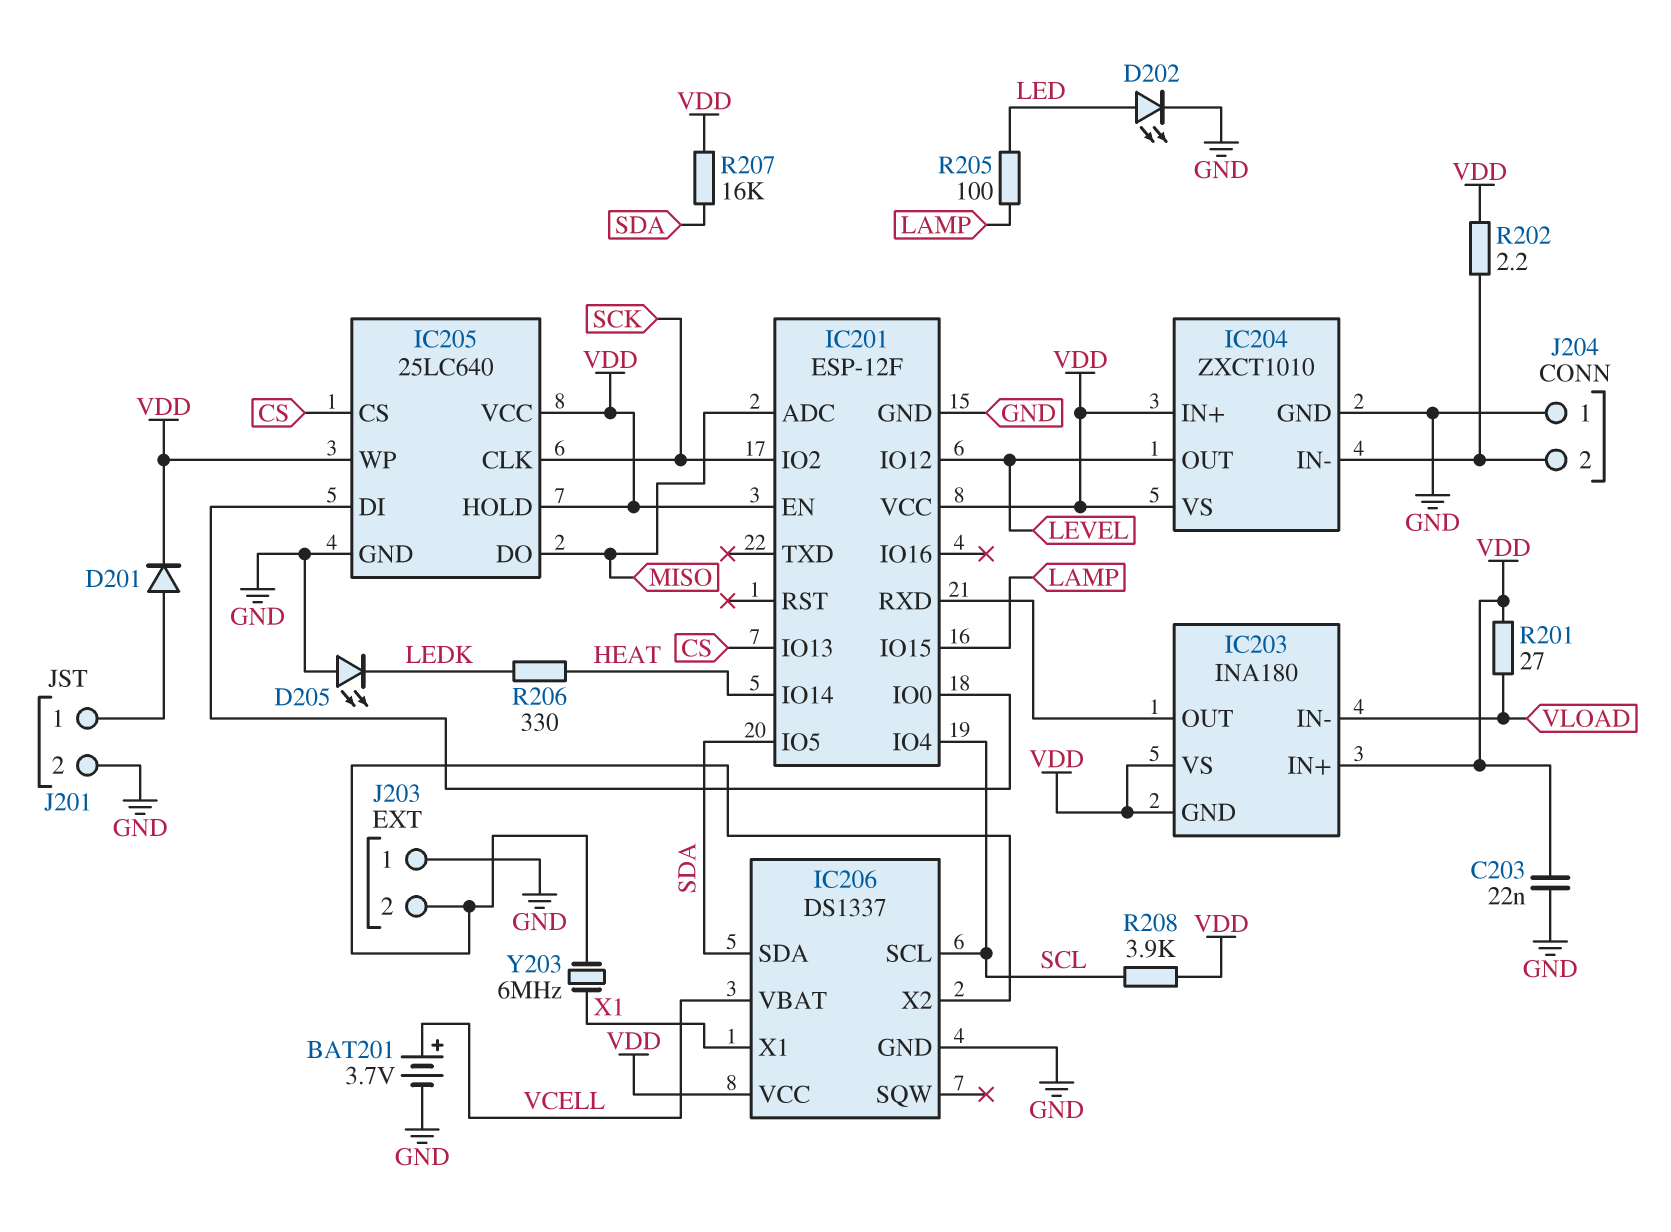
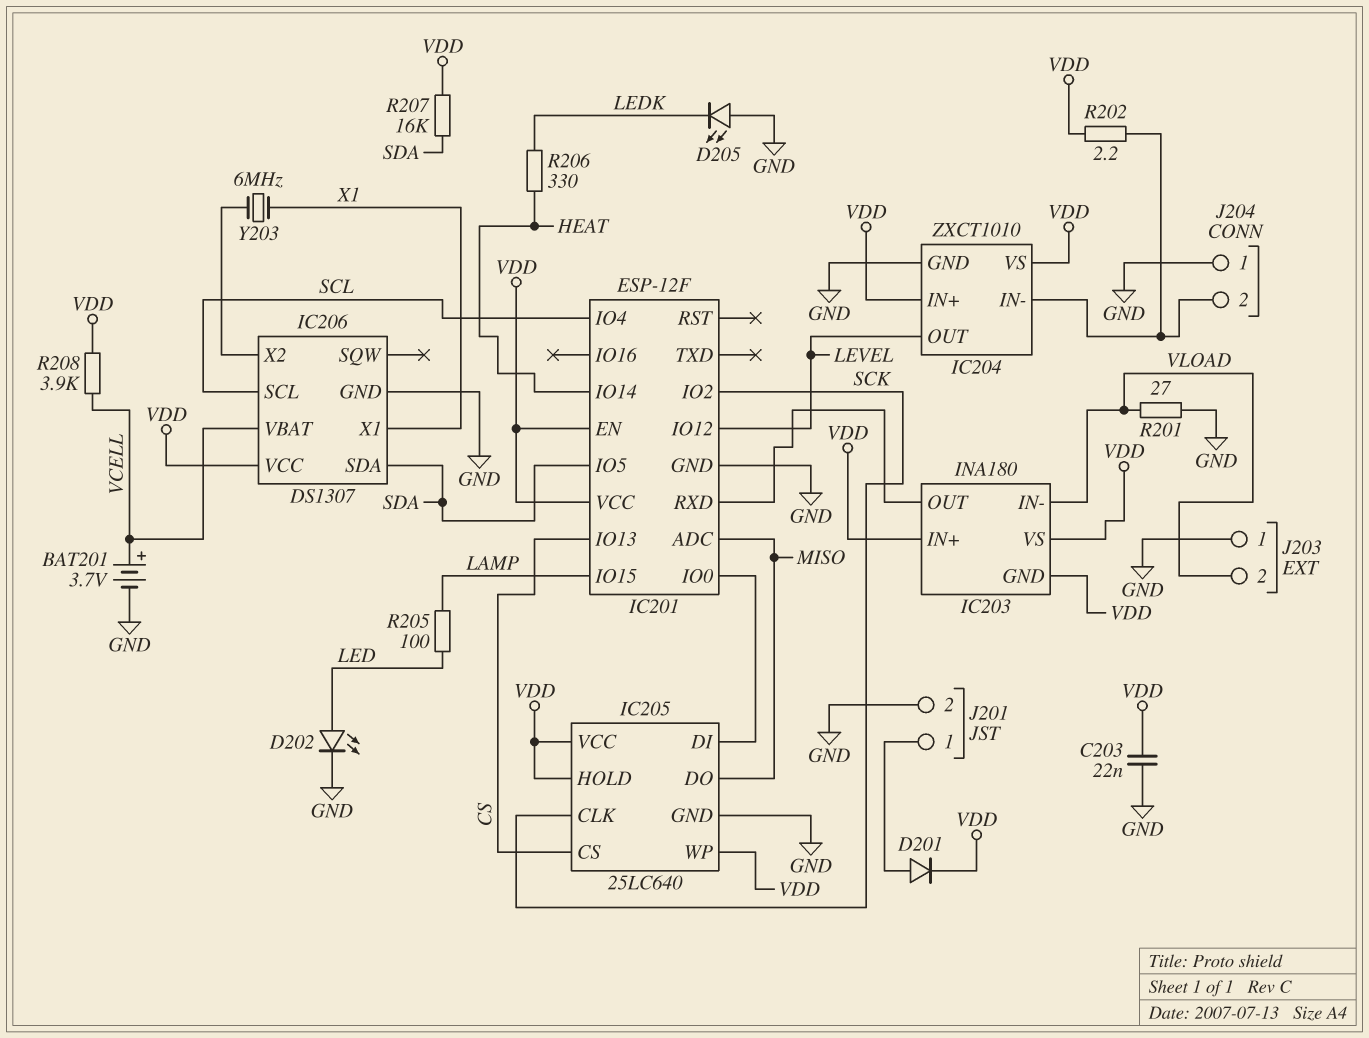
IC206: DS1337 -> DS1307
J203 pin 2: IC206/X2 -> VLOAD
R201: 27 (VDD, VLOAD) -> 27 (GND, VLOAD)
R208: 3.9k (SCL, VDD) -> 3.9k (VCELL, VDD)

